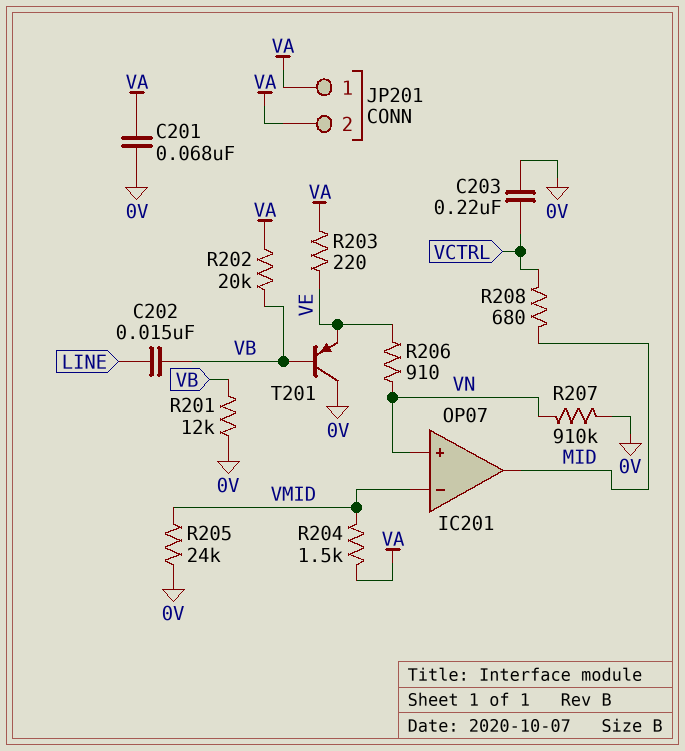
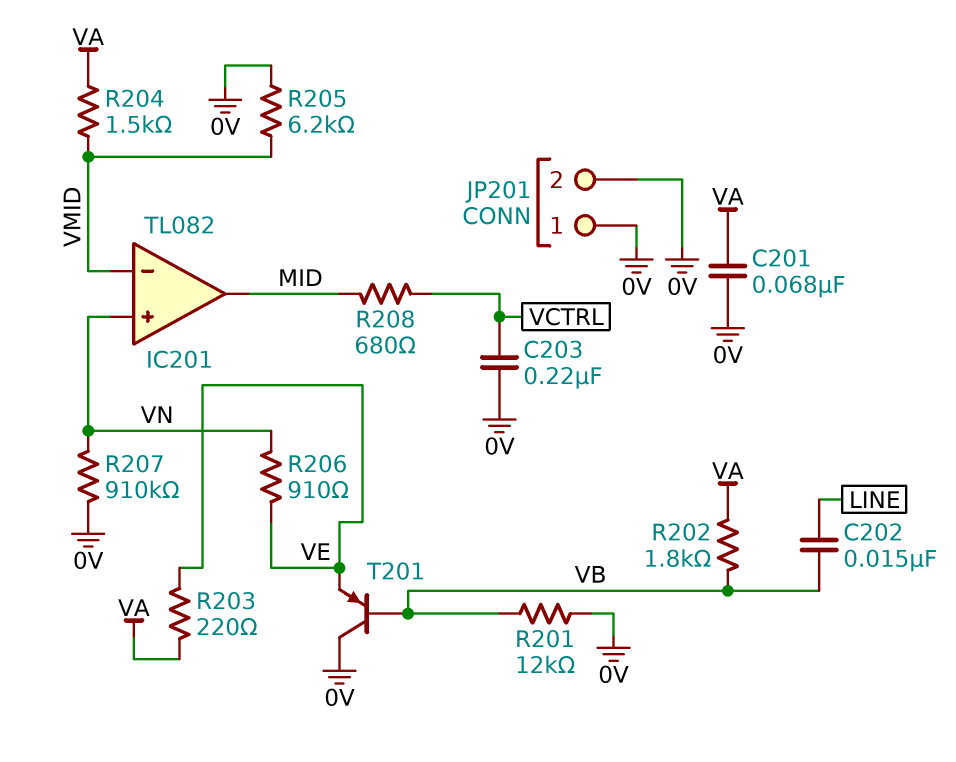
IC201: OP07 -> TL082
JP201 pin 1: VA -> 0V
JP201 pin 2: VA -> 0V
R202: 20k (VA, VB) -> 1.8k (VA, VB)
R205: 24k (0V, VMID) -> 6.2k (0V, VMID)

